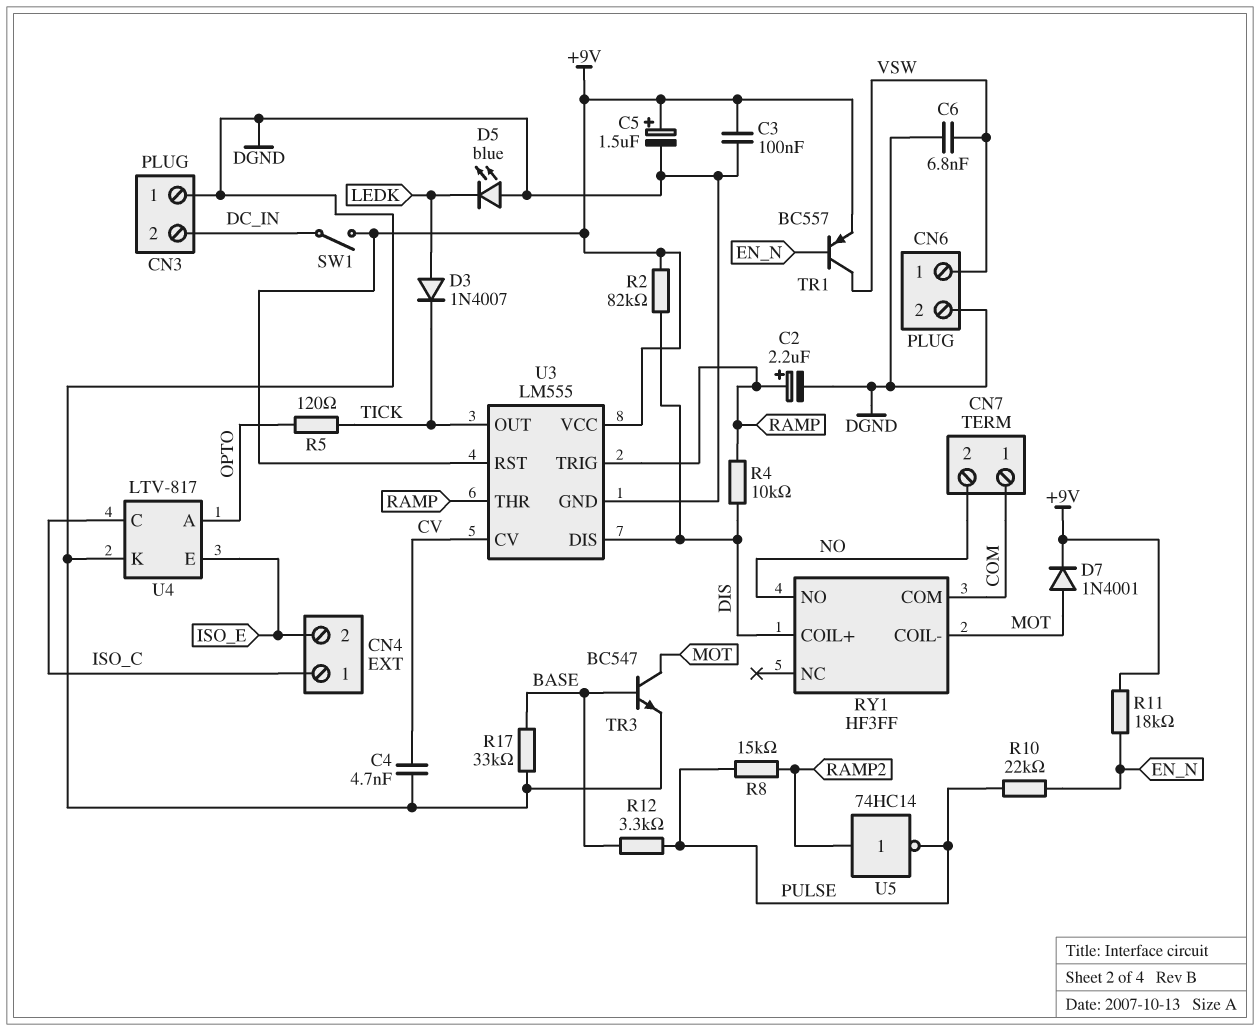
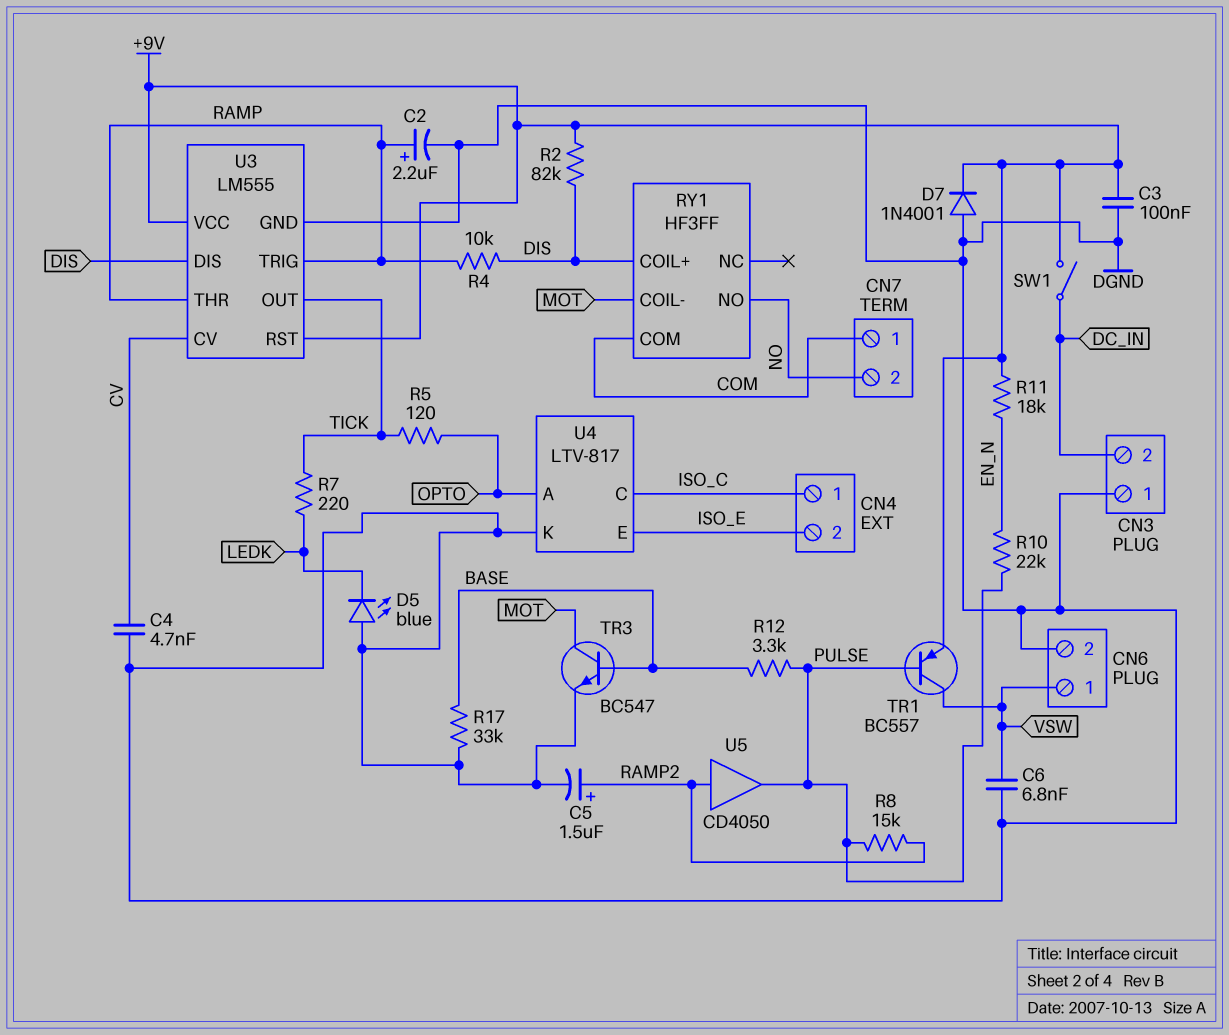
C5: 1.5uF (plus +9V, minus DGND) -> 1.5uF (plus RAMP2, minus DGND)
D3: diode 1N4007 (A LEDK, K TICK) -> none
D7: diode 1N4001 (A MOT, K +9V) -> diode 1N4001 (A DGND, K +9V)
R7: none -> 220 (LEDK, TICK)
TR1: PNP BC557 (B EN_N, C VSW, E +9V) -> PNP BC557 (B PULSE, C VSW, E +9V)
U5: NOT 74HC14 (in RAMP2, out PULSE) -> buffer CD4050 (in RAMP2, out PULSE)

